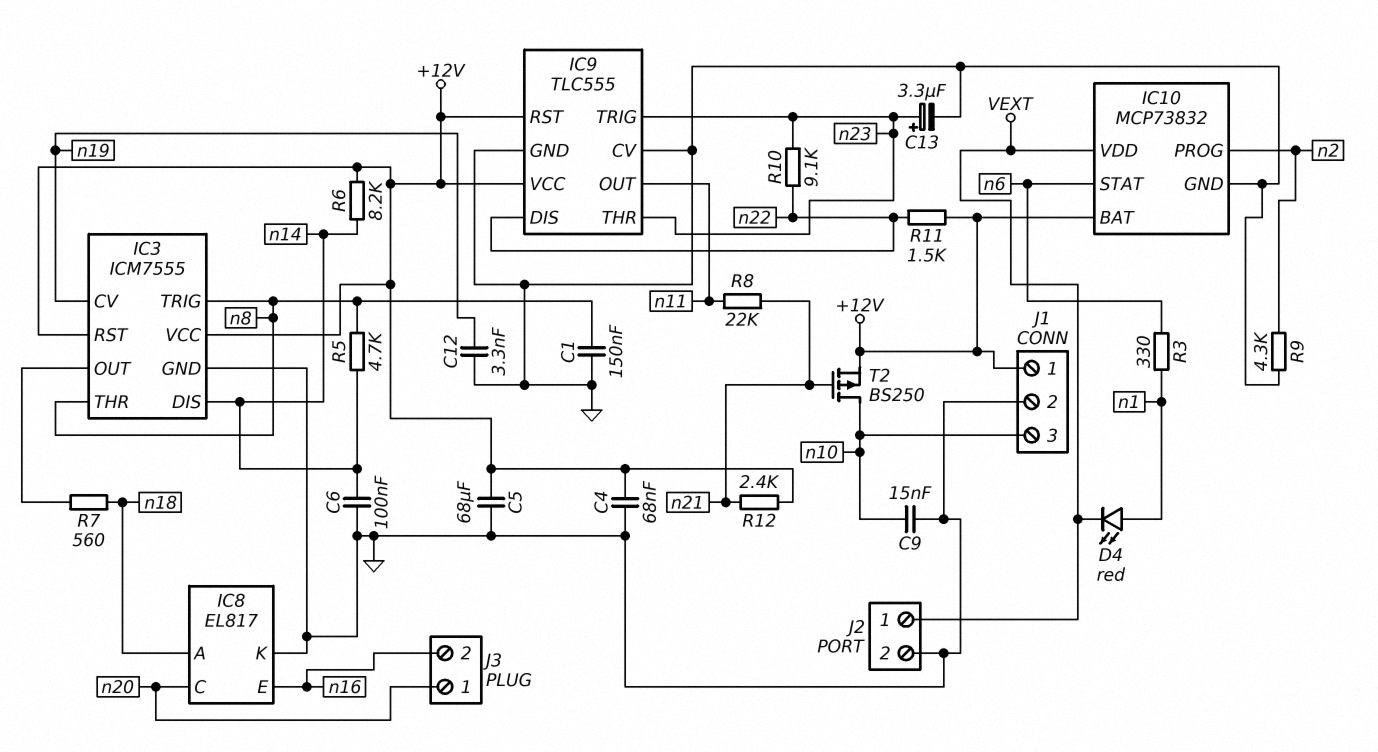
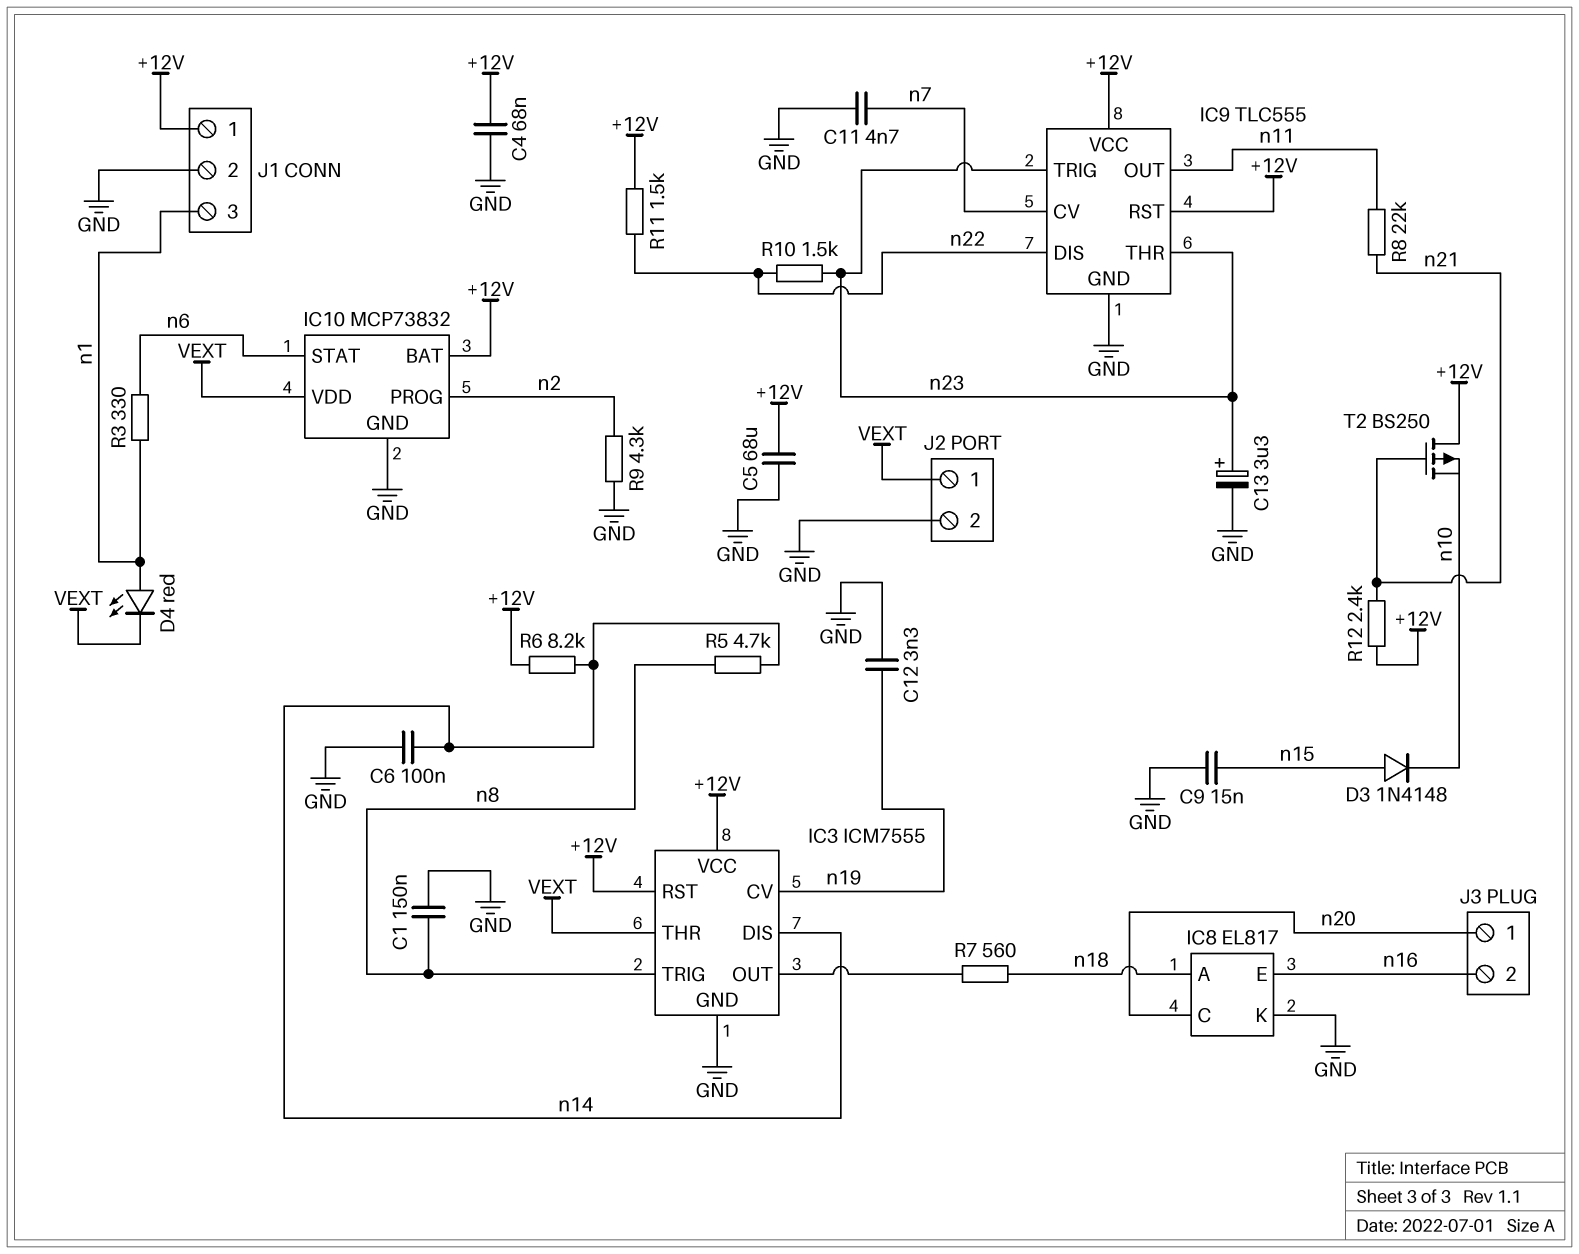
C9: 15nF (GND, n10) -> 15nF (GND, n15)
C11: none -> 4.7nF (GND, n7)
D3: none -> diode 1N4148 (A n15, K n10)
IC3 pin THR: n8 -> VEXT
IC9 pin CV: GND -> n7
J1 pin 3: n10 -> n1
R10: 9.1k (n22, n23) -> 1.5k (n22, n23)
T2: PMOS BS250 (G n21, D n10, S +12V) -> PMOS BS250 (G n21, D +12V, S n10)

